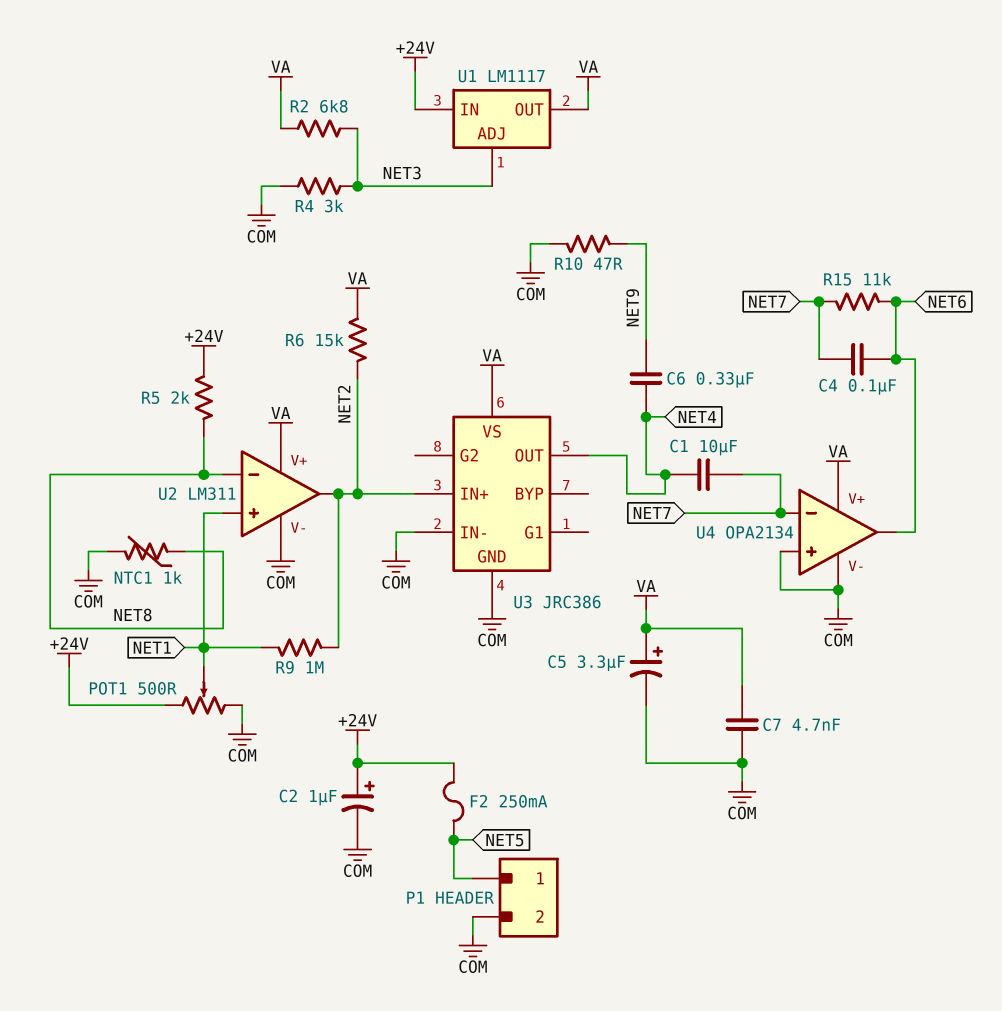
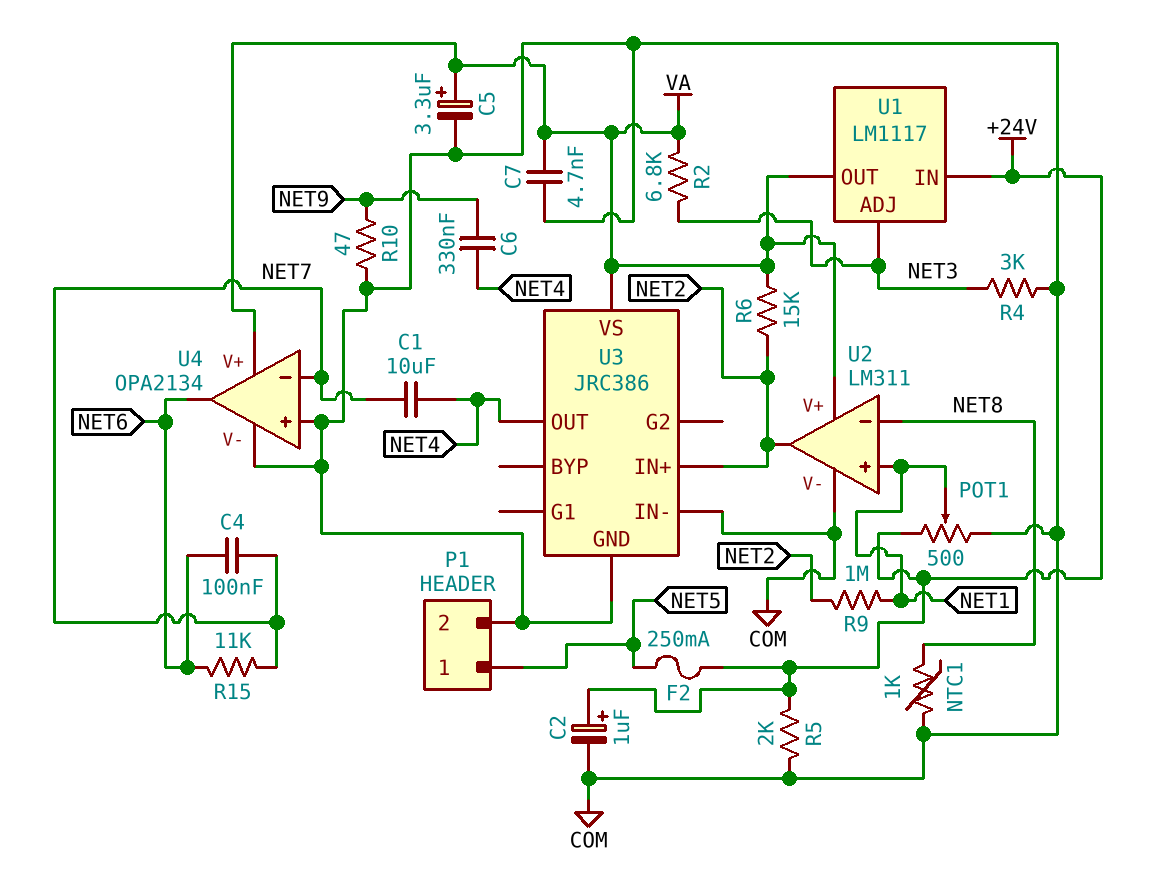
R5: 2k (+24V, NET8) -> 2k (+24V, COM)

